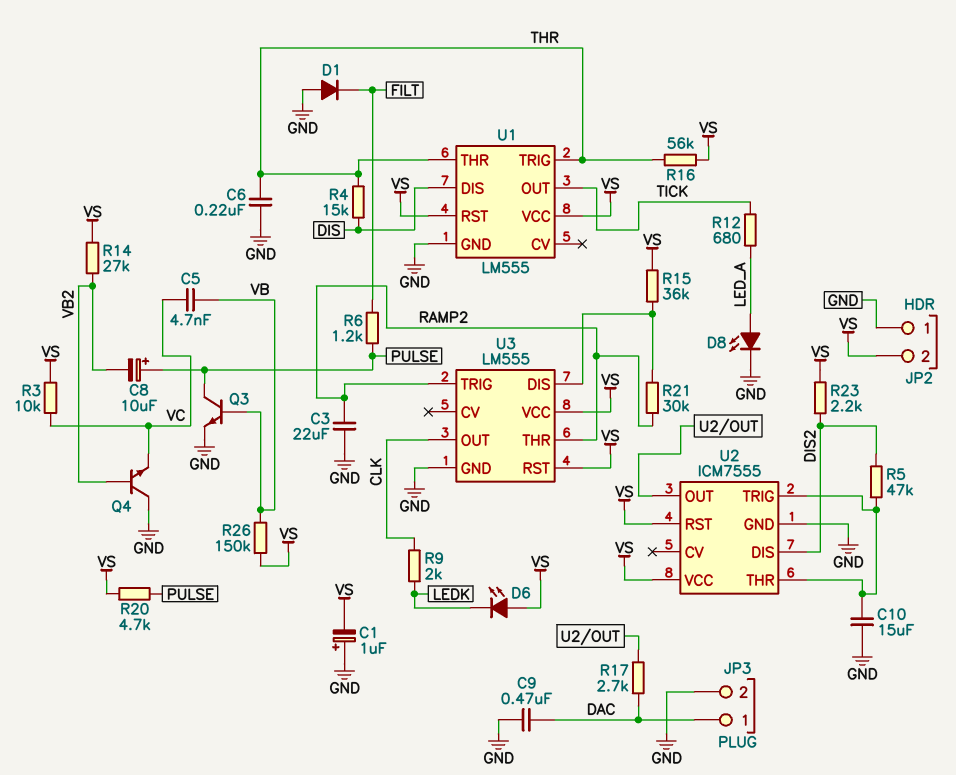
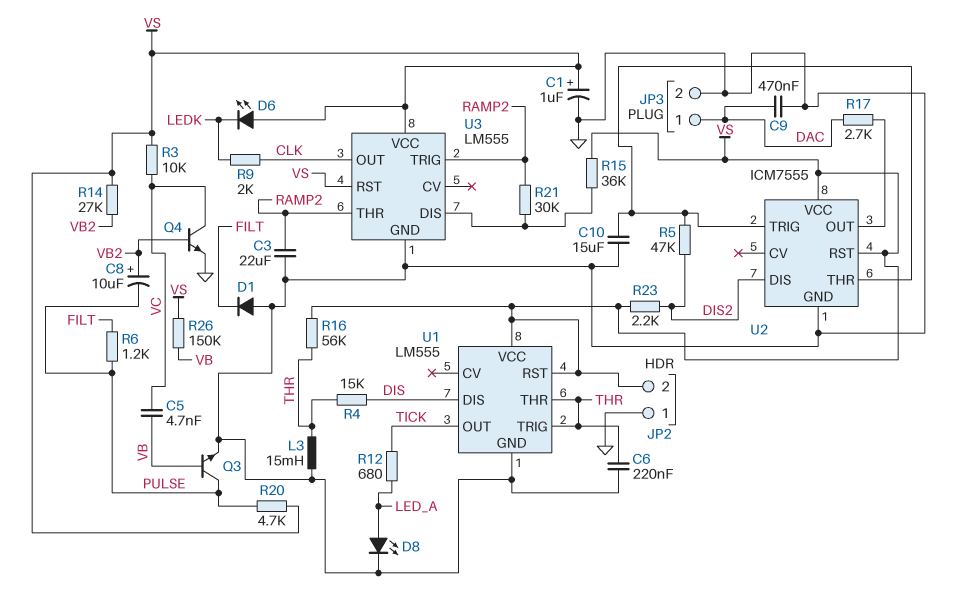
C1: 1uF (plus GND, minus VS) -> 1uF (plus VS, minus GND)
C8: 10uF (plus PULSE, minus VB2) -> 10uF (plus VB2, minus PULSE)
L3: none -> 15mH (GND, THR)
Q4: NPN (B VB2, C GND, E VC) -> NPN (B VB2, C VC, E GND)

